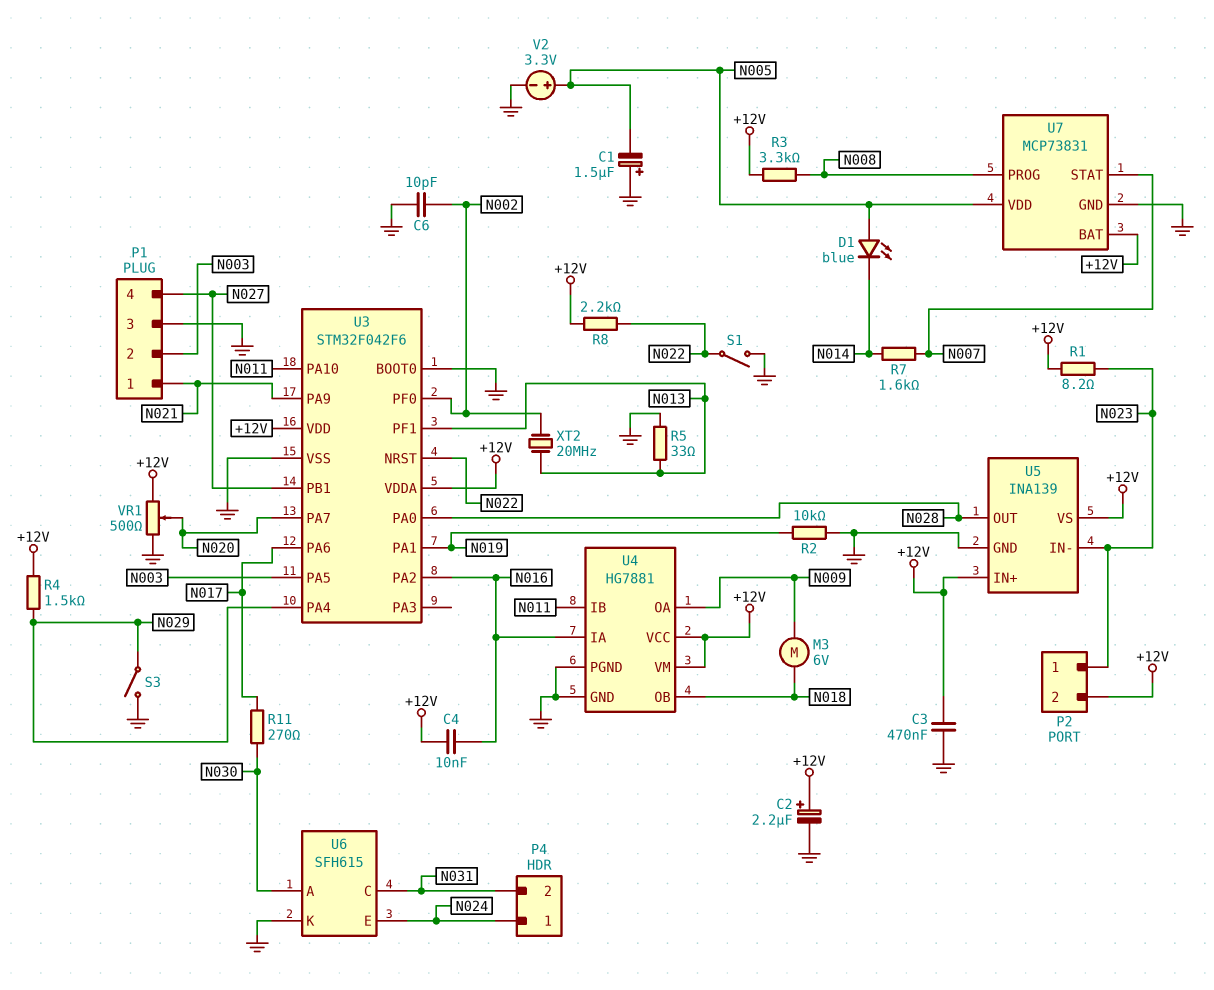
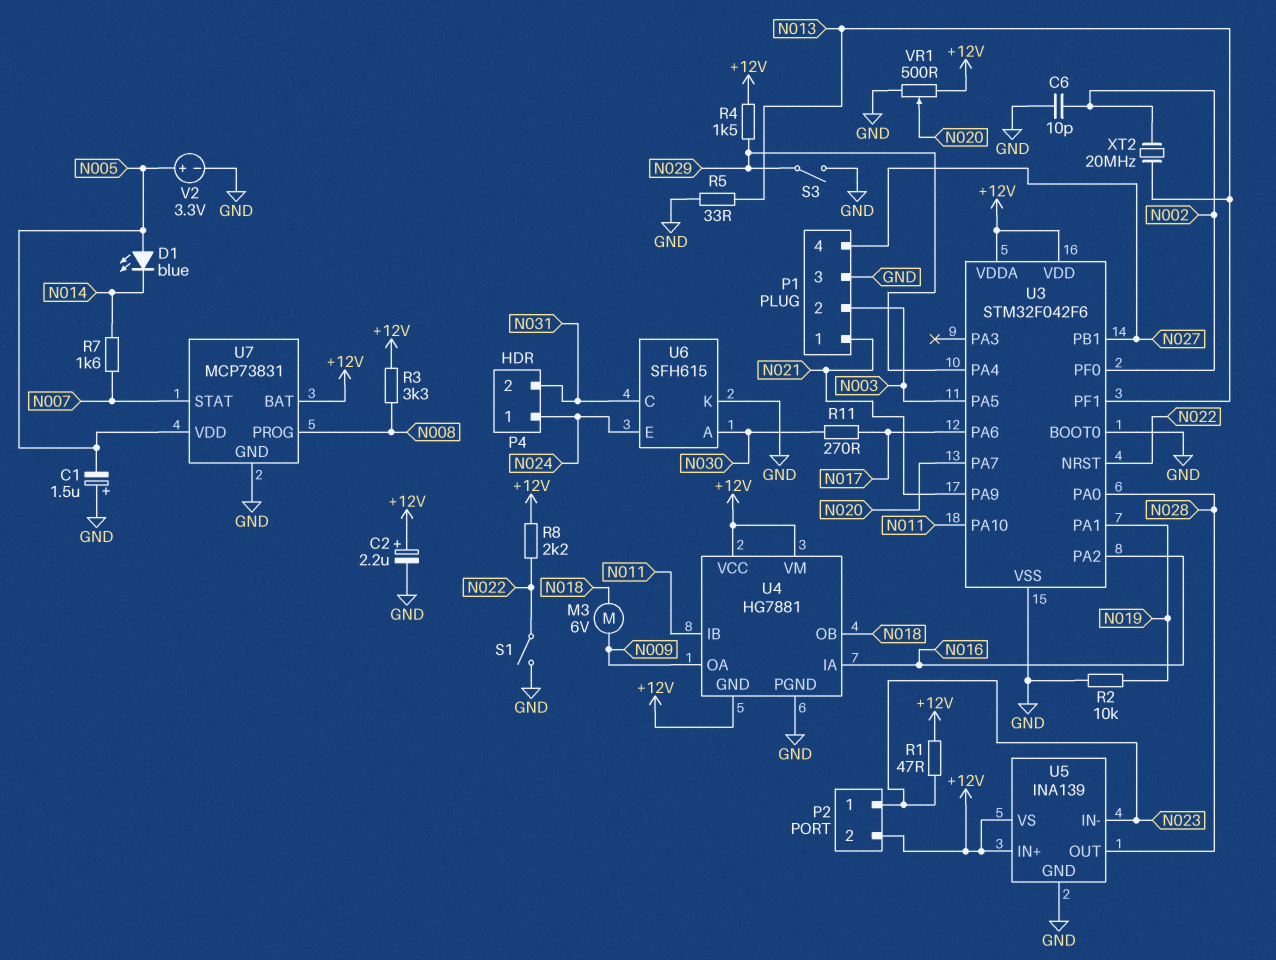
C3: 470nF (+12V, GND) -> none
C4: 10nF (+12V, N016) -> none
R1: 8.2 (+12V, N023) -> 47 (+12V, N023)
U4 pin GND: GND -> +12V

